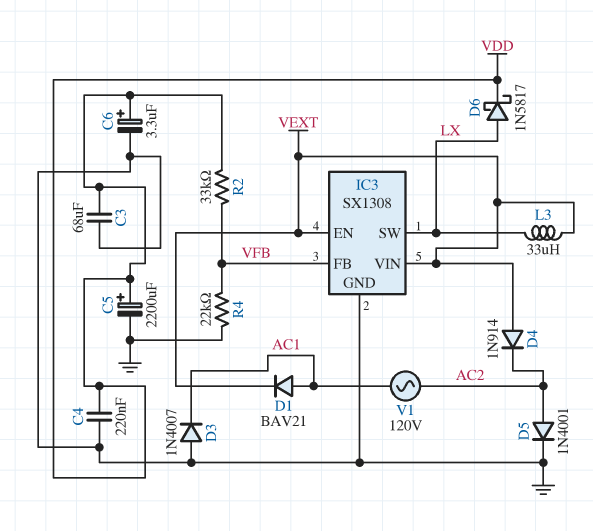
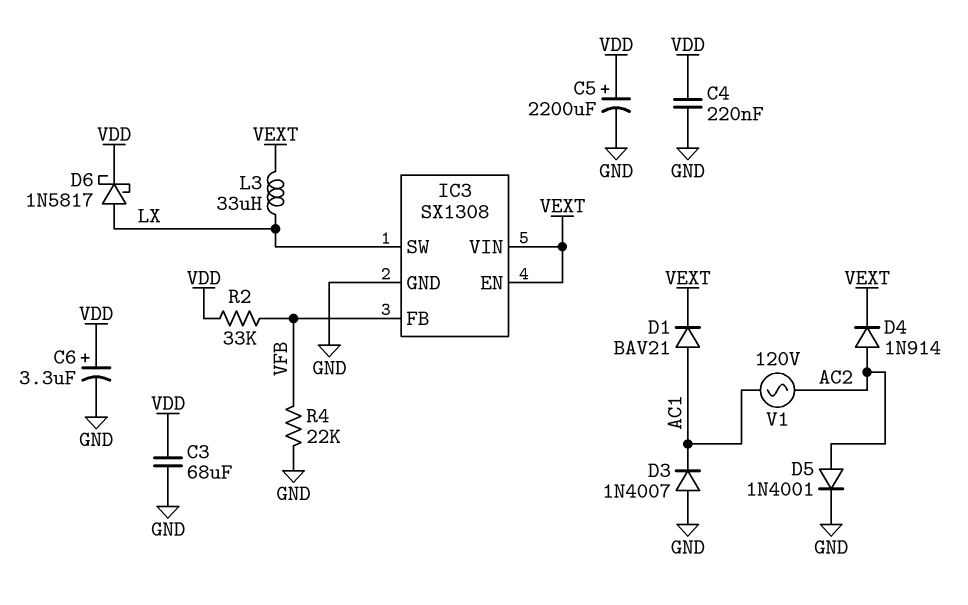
D4: diode 1N914 (A VEXT, K AC2) -> diode 1N914 (A AC2, K VEXT)

